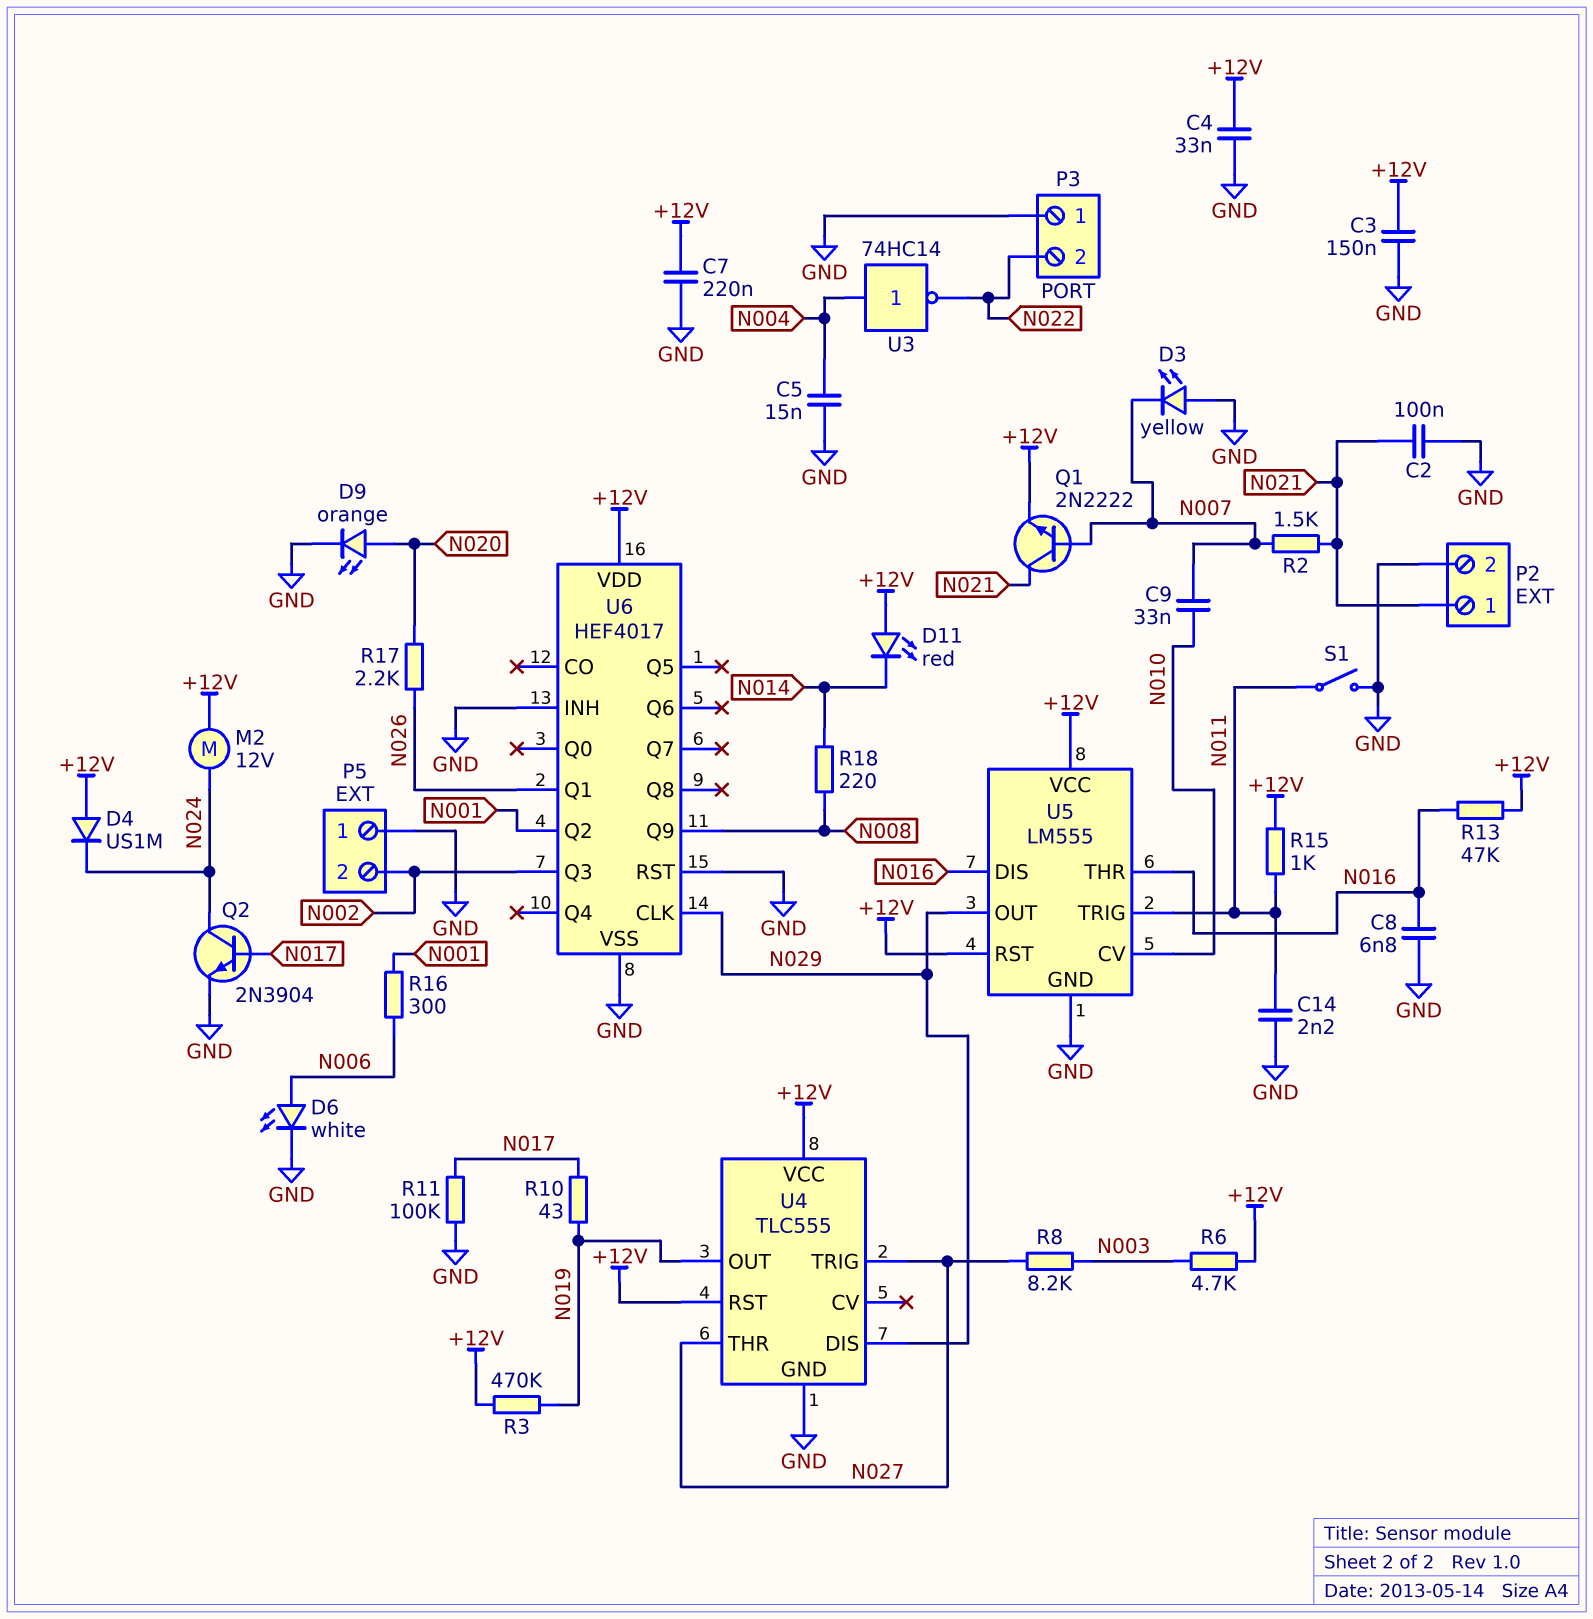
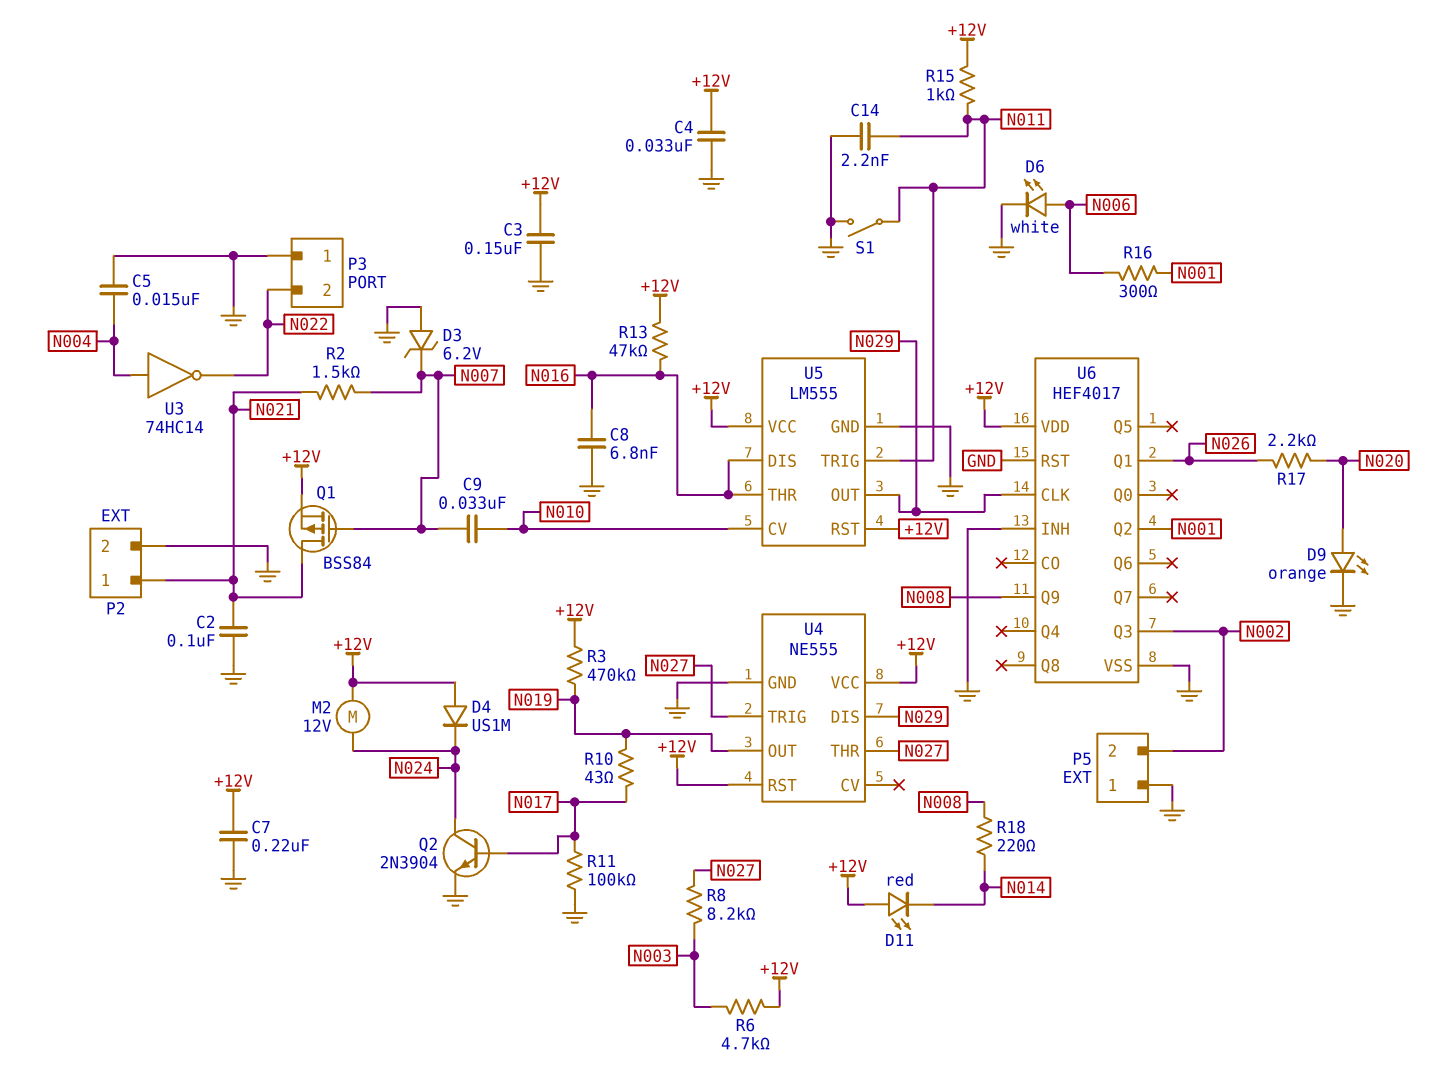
D3: LED yellow (A GND, K N007) -> zener 6.2V (A GND, K N007)
Q1: NPN 2N2222 (B N007, C N021, E +12V) -> PMOS BSS84 (G N007, D N021, S +12V)
U4: TLC555 -> NE555

